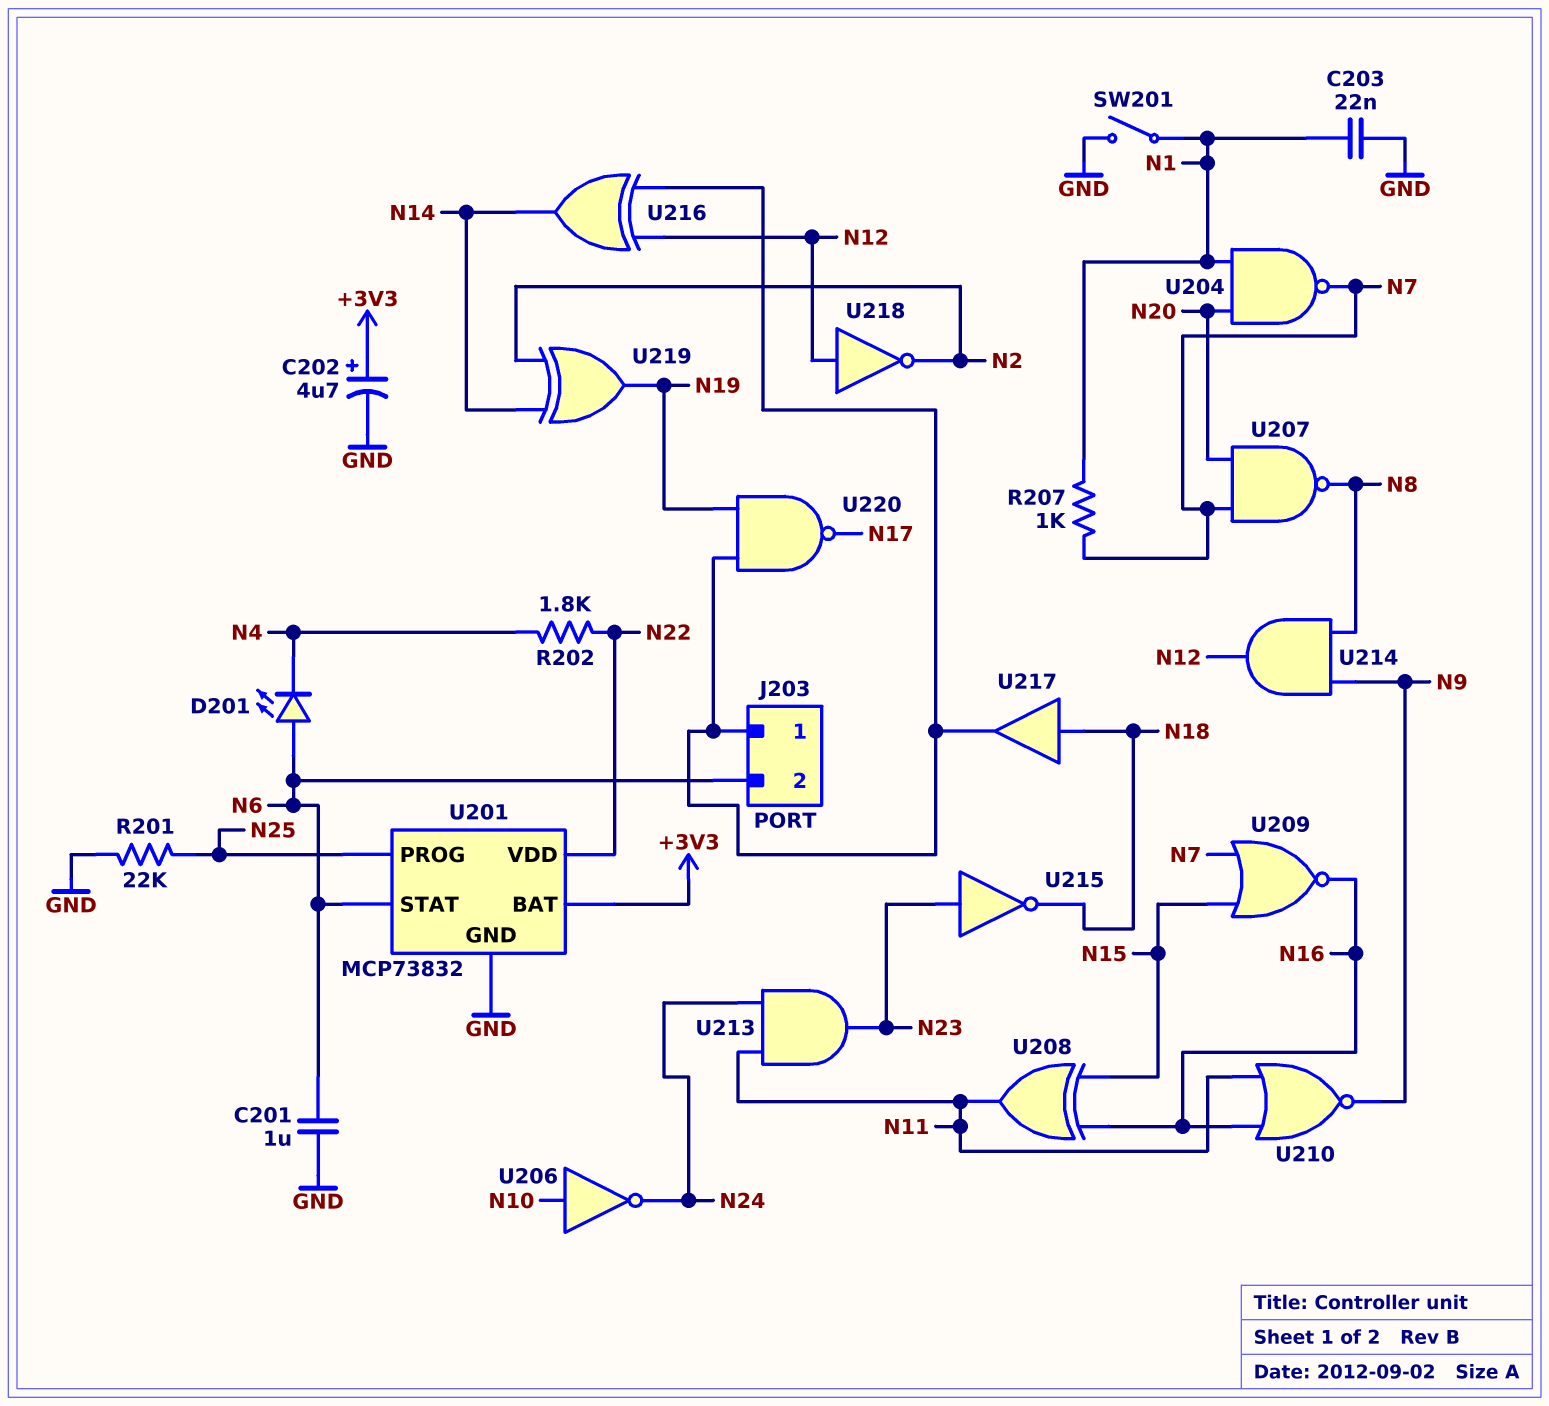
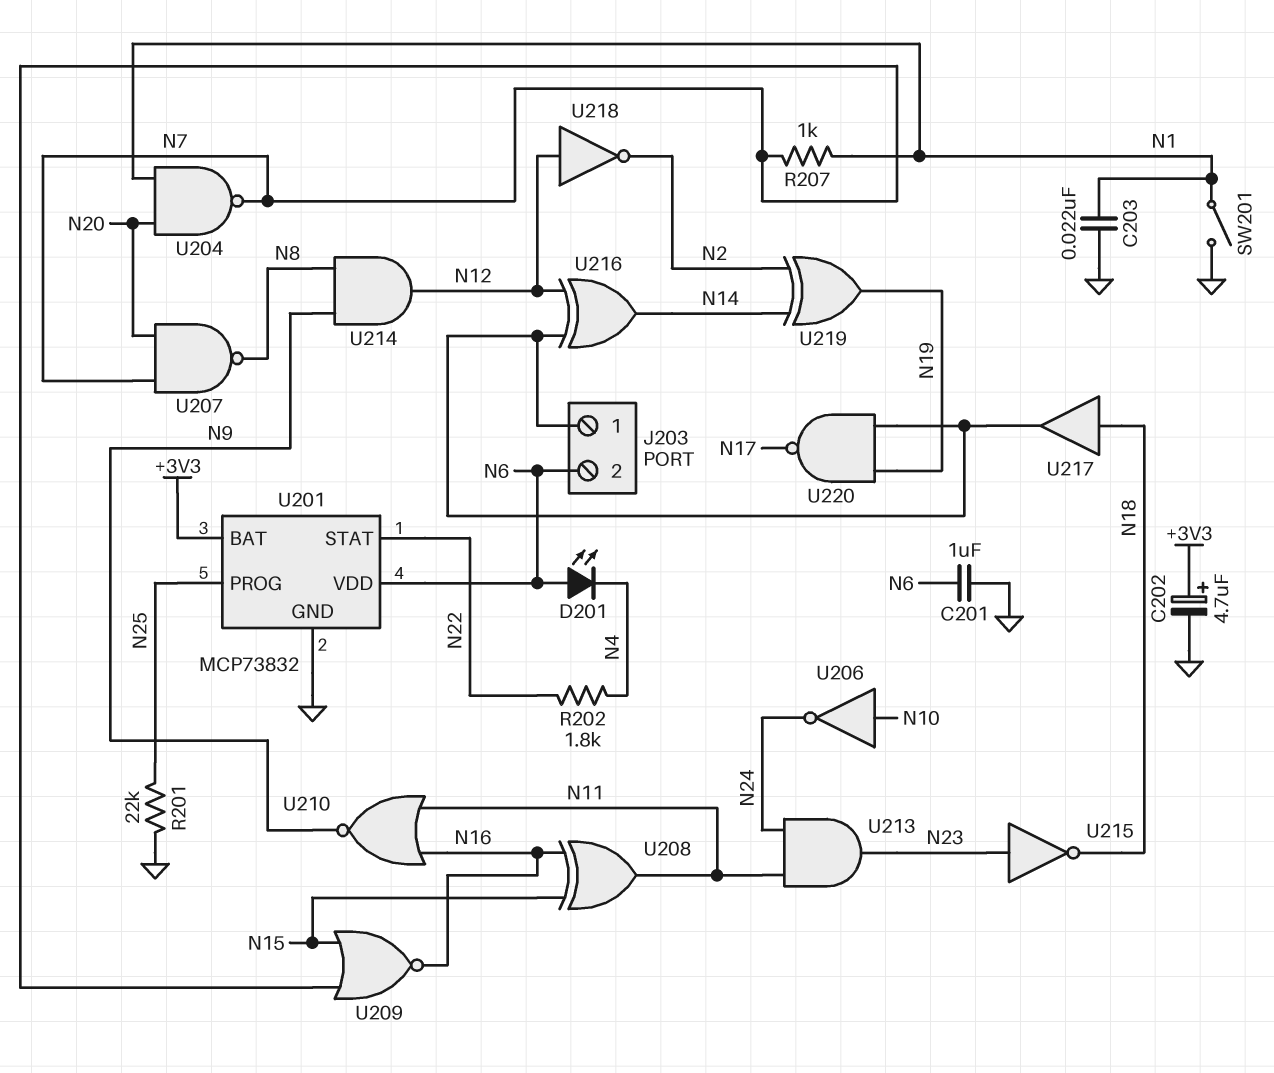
U201 pin STAT: N6 -> N22
U201 pin VDD: N22 -> N6

